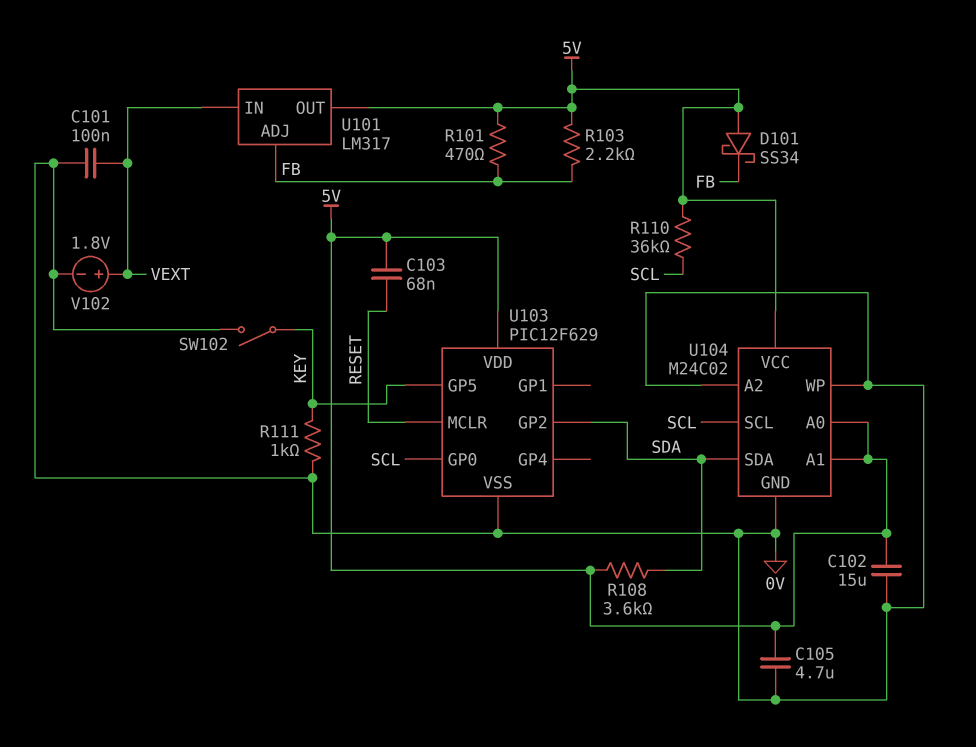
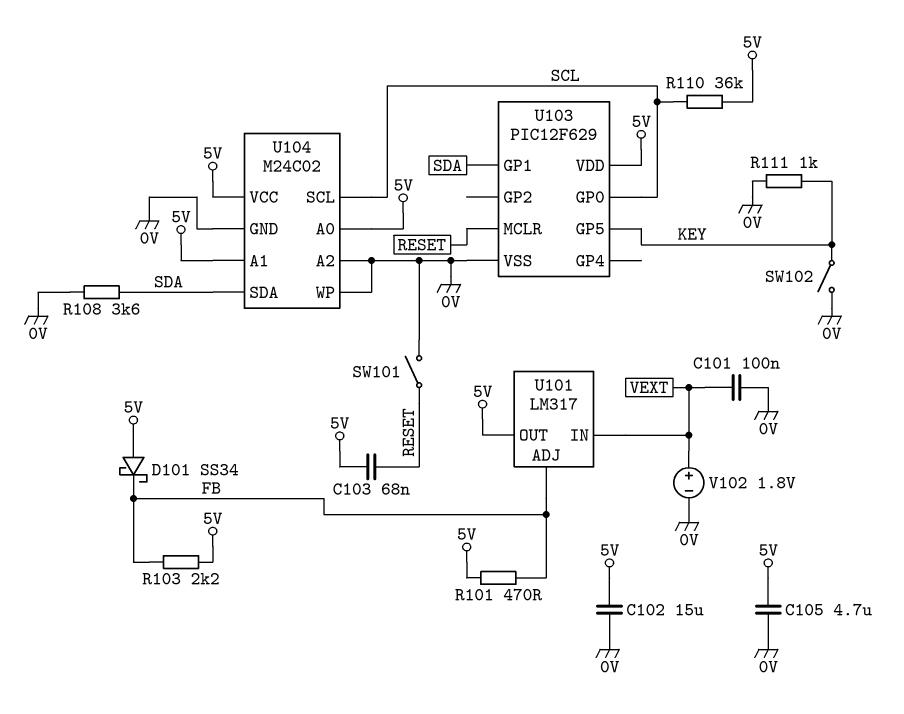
R108: 3.6k (5V, SDA) -> 3.6k (0V, SDA)
SW101: none -> switch (0V, RESET)
U103 pin GP1: none -> SDA
U103 pin GP2: SDA -> none

